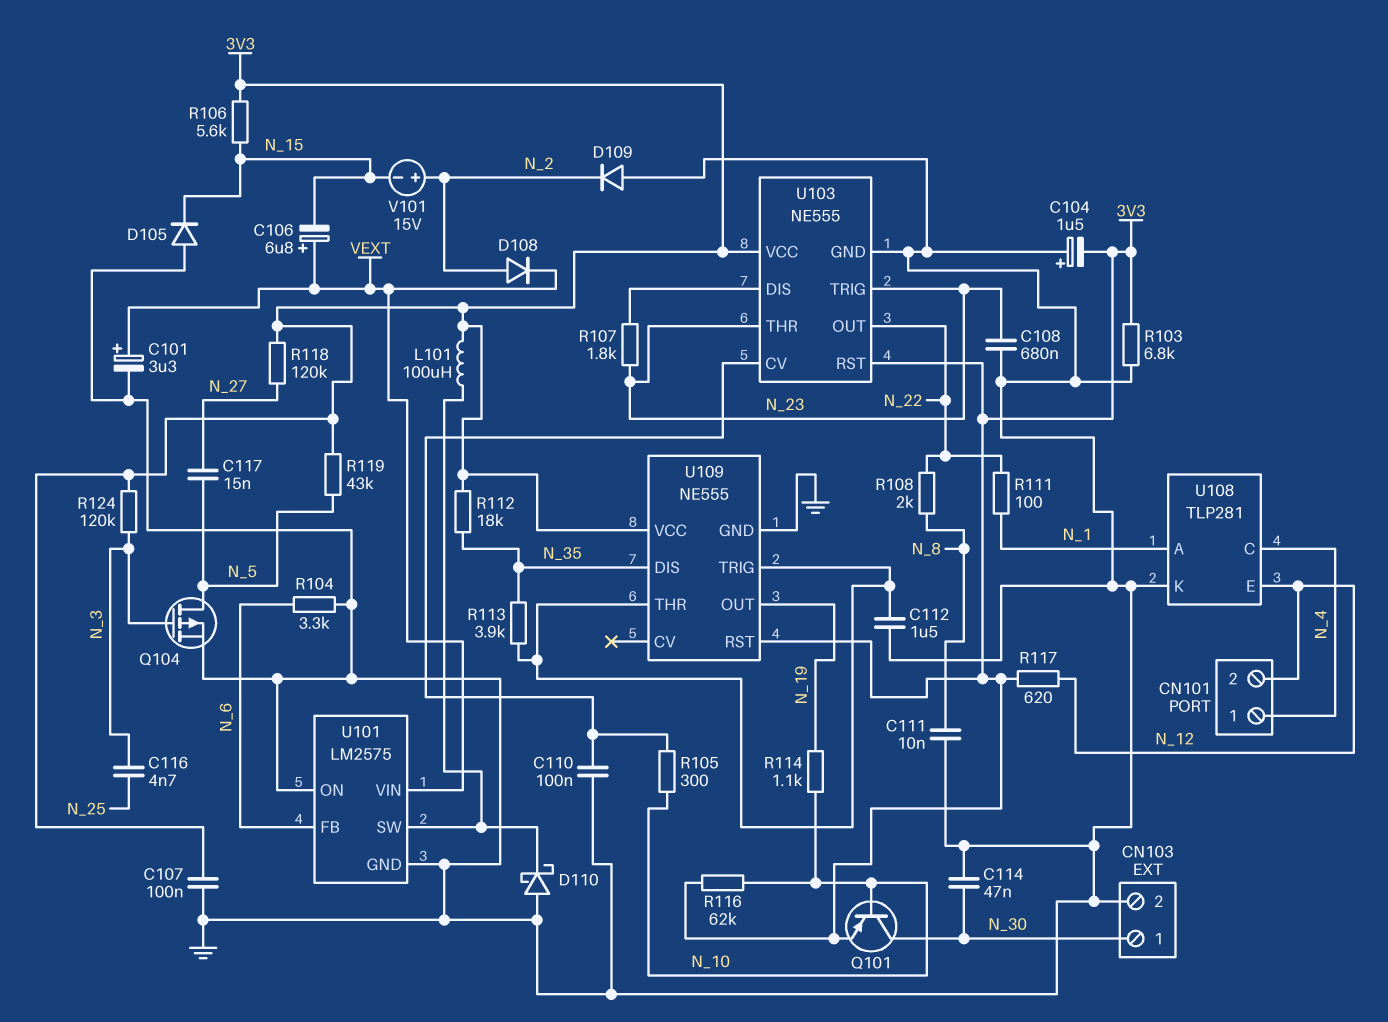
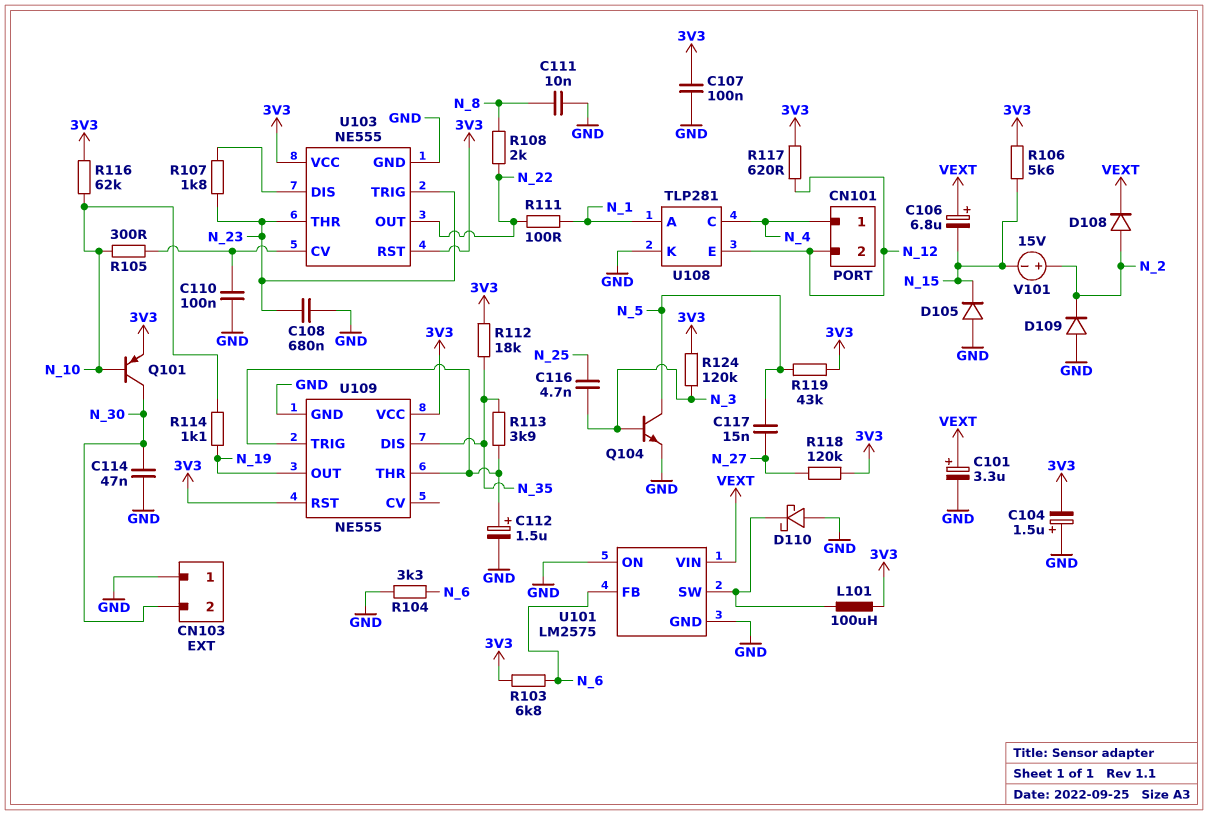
C112: 1.5uF (GND, U109/THR) -> 1.5uF (plus U109/THR, minus GND)
CN103 pin 1: N_30 -> GND
CN103 pin 2: GND -> N_30
Q104: PMOS (G N_3, D N_5, S GND) -> NPN (B N_3, C N_5, E GND)
R103: 6.8k (3V3, GND) -> 6.8k (3V3, N_6)

